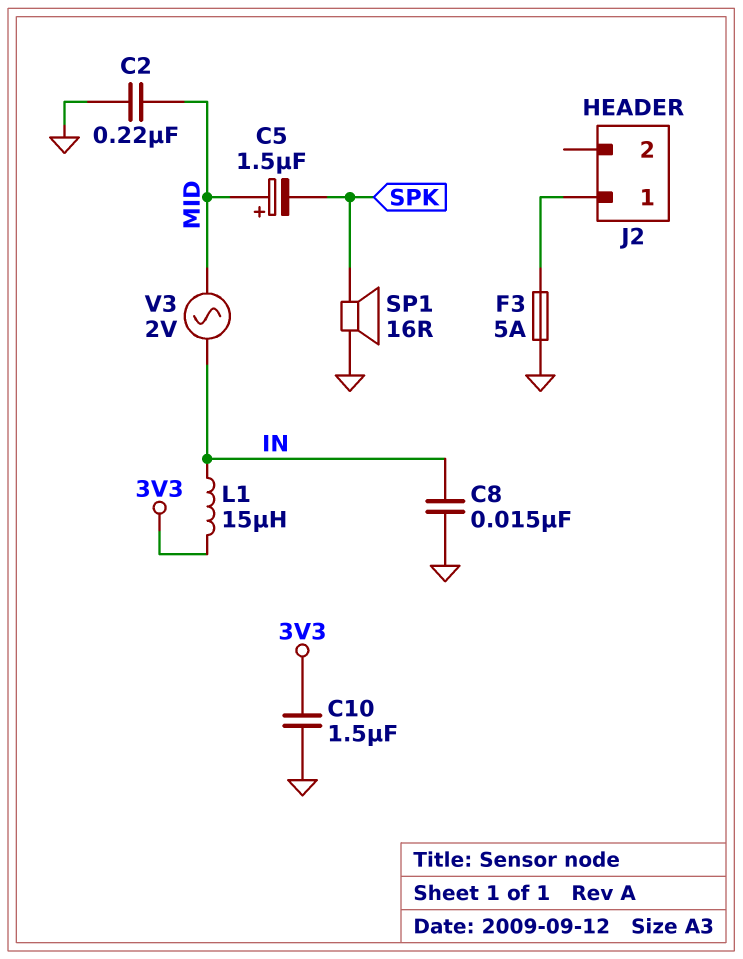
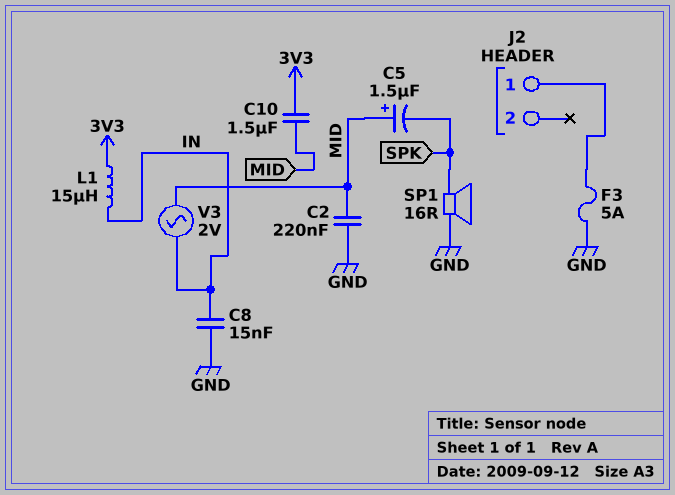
C10: 1.5uF (3V3, GND) -> 1.5uF (3V3, MID)

